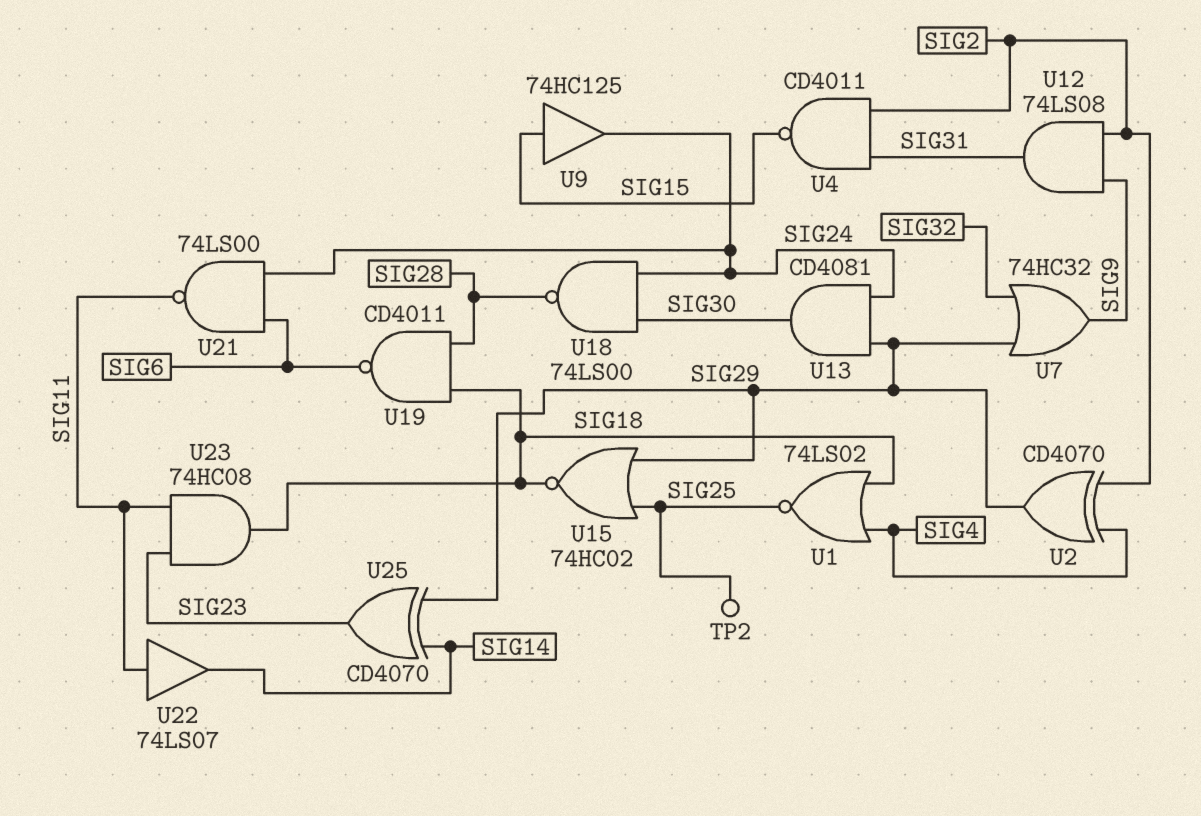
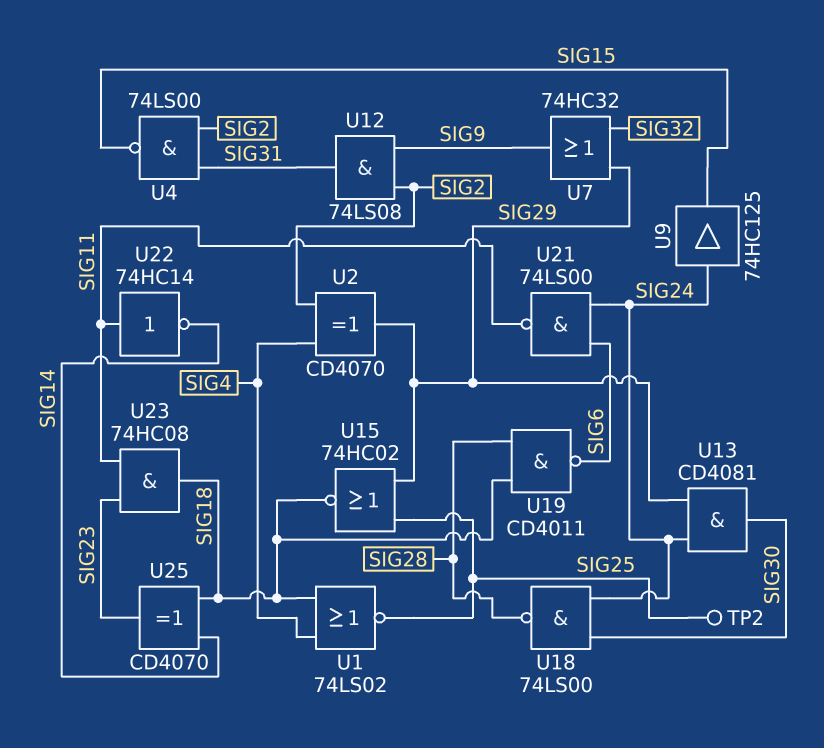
U4: NAND CD4011 (in SIG2, in SIG31, out SIG15) -> NAND 74LS00 (in SIG2, in SIG31, out SIG15)
U9: buffer 74HC125 (in SIG15, out SIG24) -> buffer 74HC125 (in SIG24, out SIG15)
U22: buffer 74LS07 (in SIG11, out SIG14) -> NOT 74HC14 (in SIG11, out SIG14)
U25: XOR CD4070 (in SIG14, in SIG29, out SIG23) -> XOR CD4070 (in SIG14, in SIG18, out SIG23)

